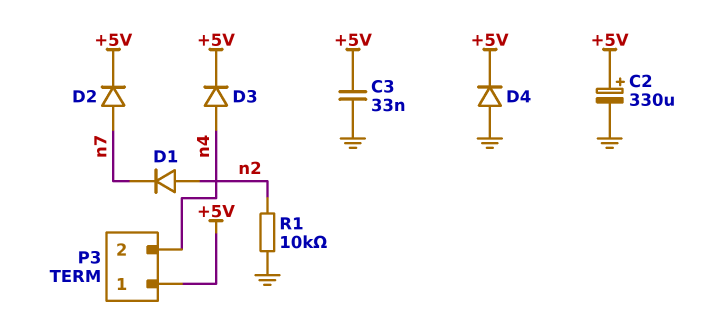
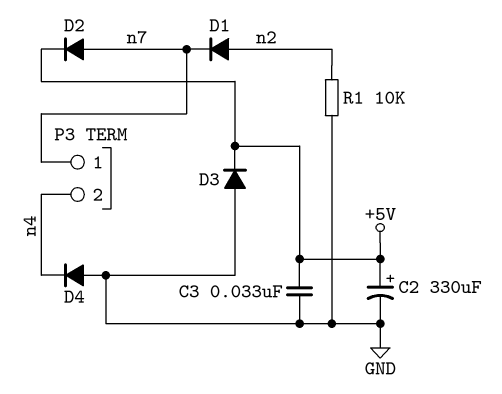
D3: diode (A n4, K +5V) -> diode (A GND, K +5V)
D4: diode (A GND, K +5V) -> diode (A GND, K n4)
P3 pin 1: +5V -> n7

